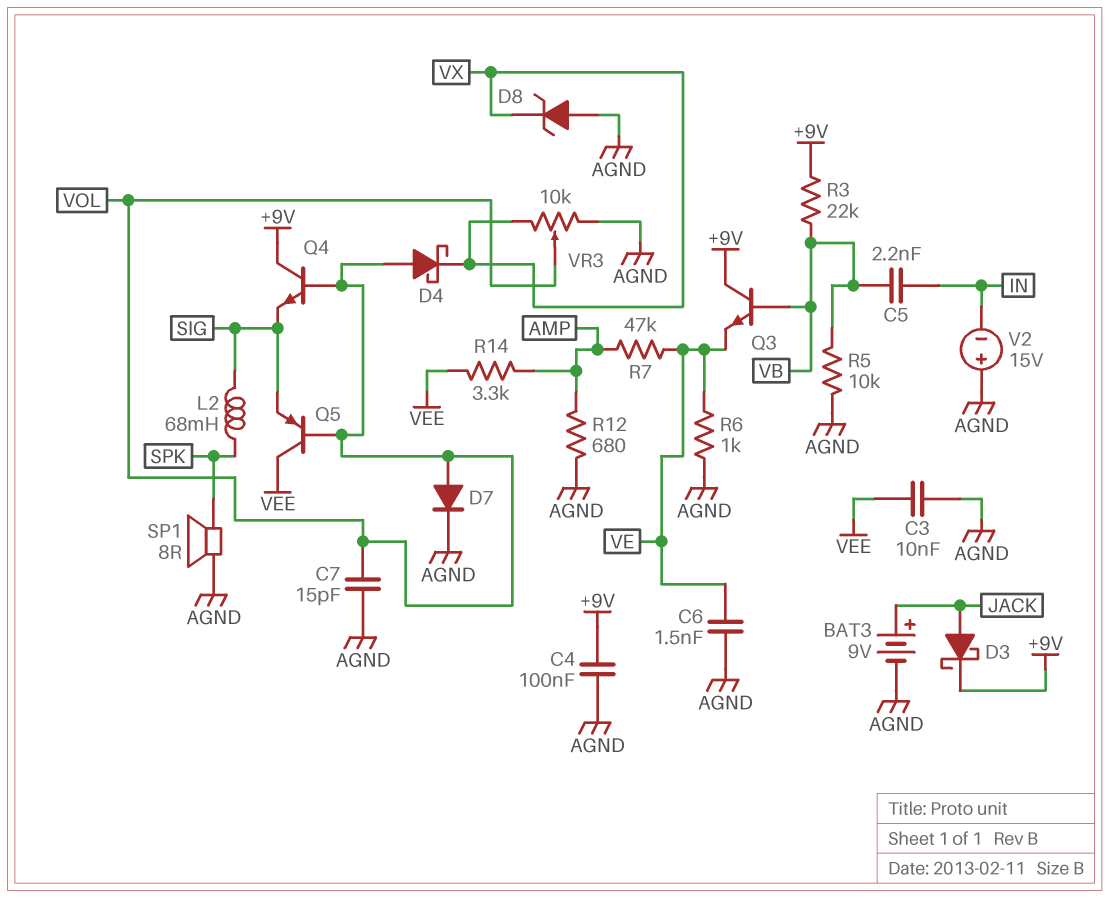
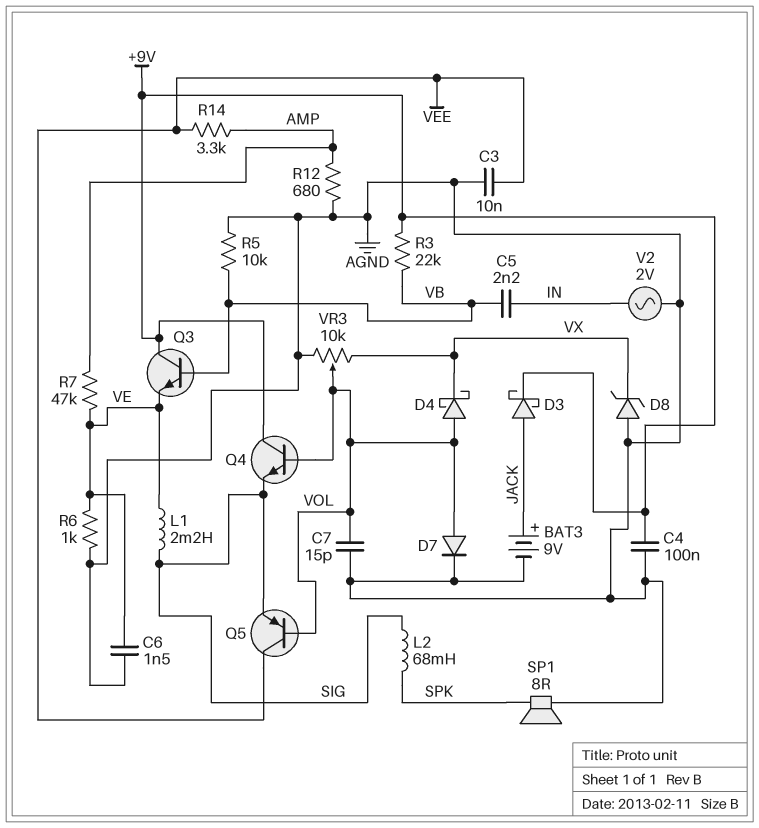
L1: none -> 2.2mH (SIG, VE)
V2: 15V (plus AGND, minus IN) -> AC 2V (AGND, IN)

